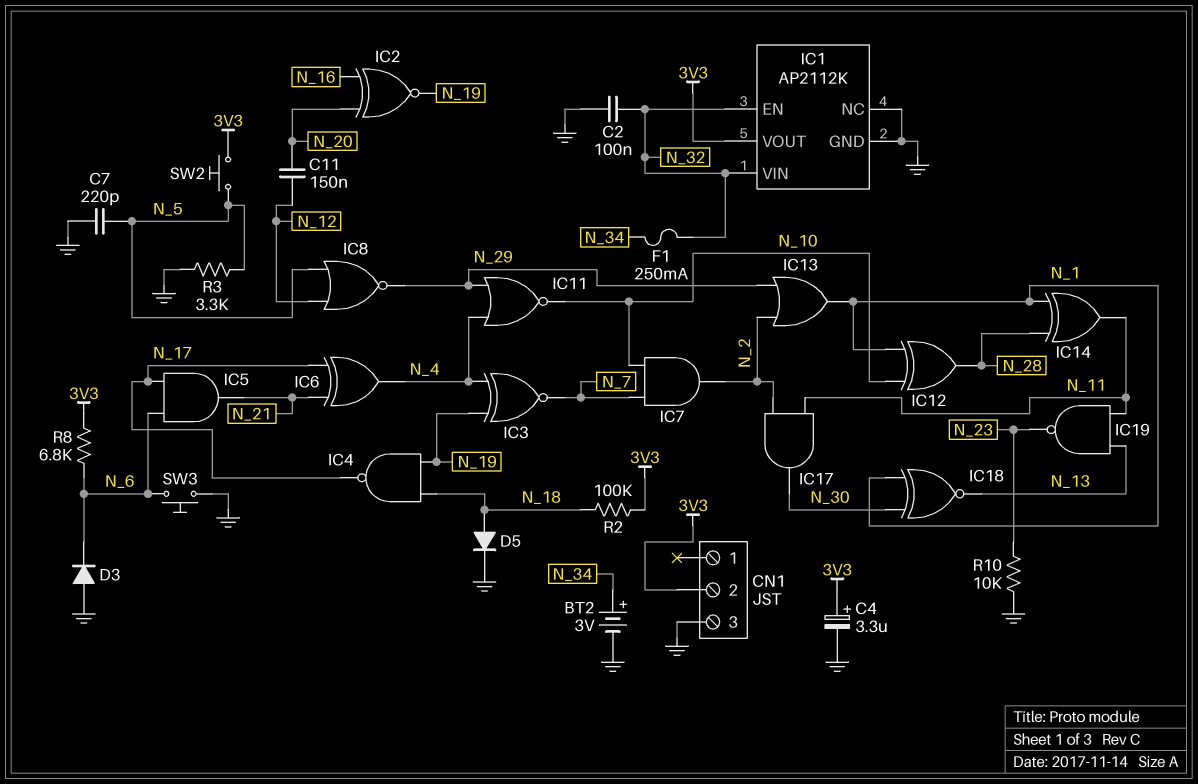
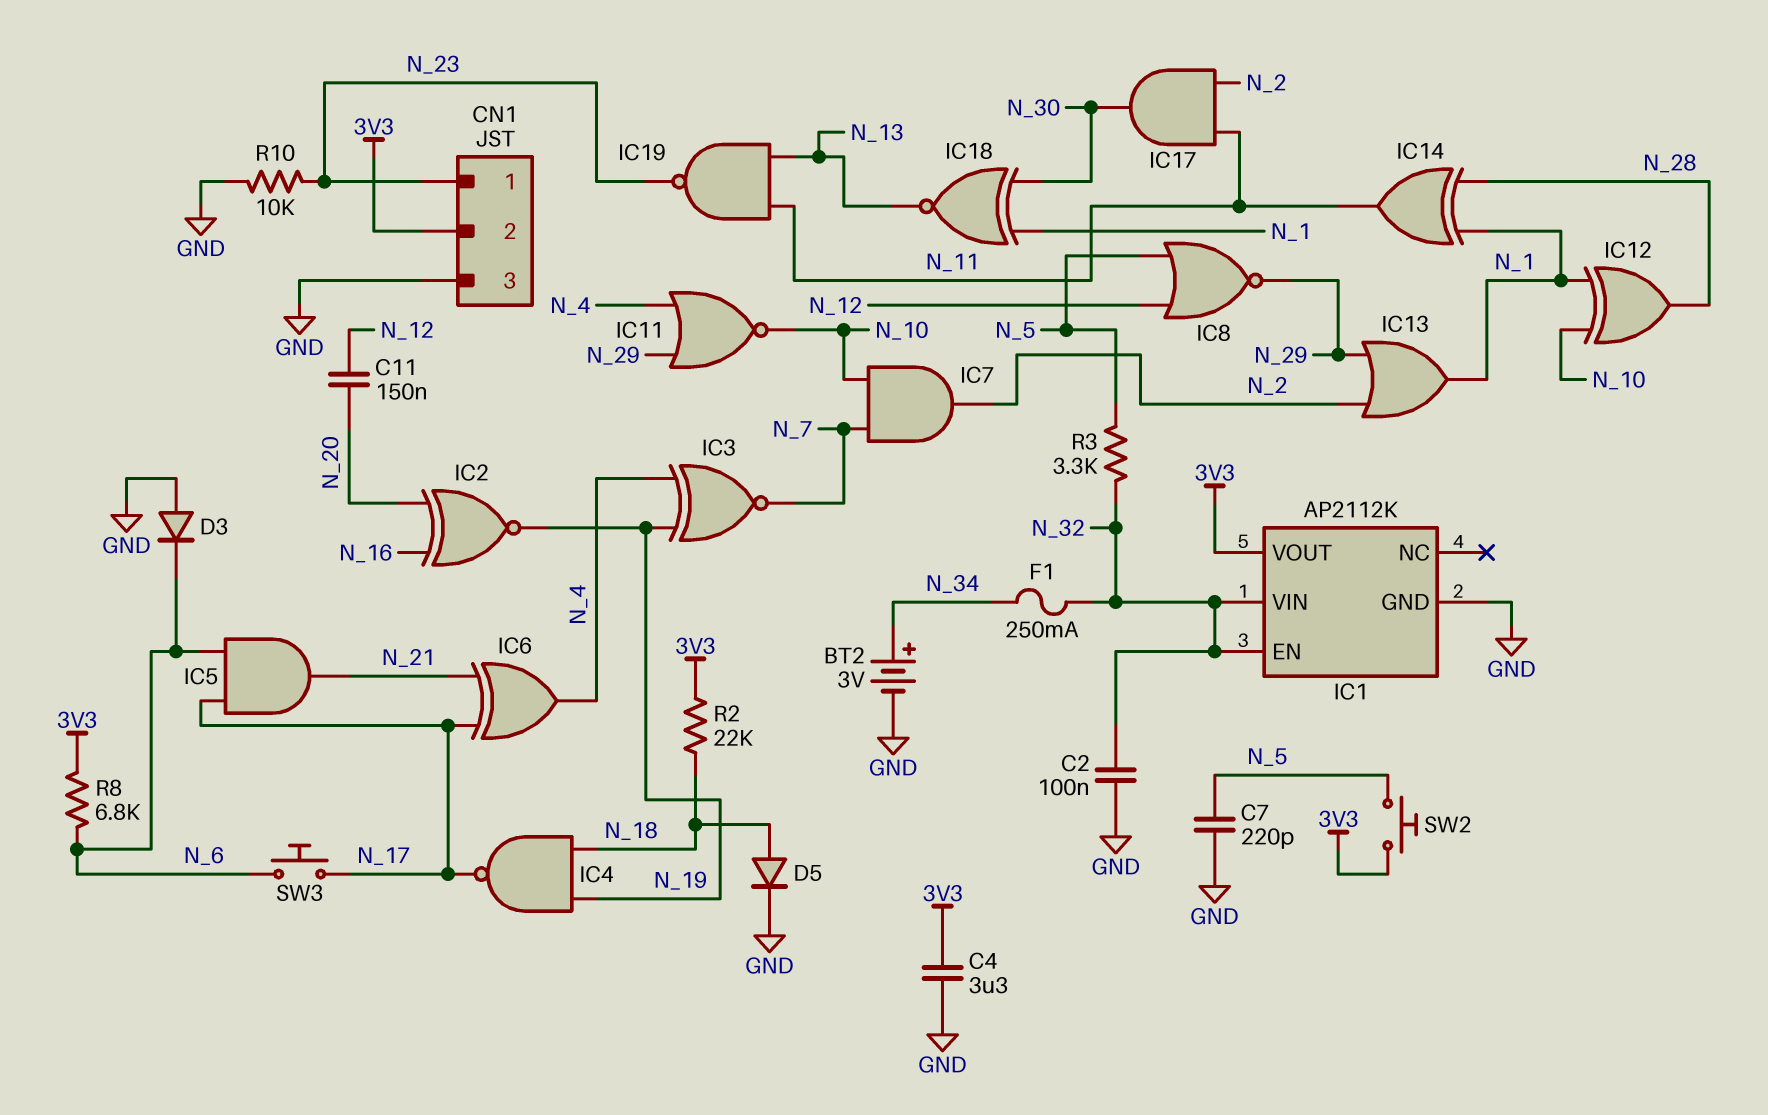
C4: 3.3uF (plus 3V3, minus GND) -> 3.3uF (3V3, GND)
CN1 pin 1: none -> N_23
IC1 pin NC: GND -> none
R2: 100k (3V3, N_18) -> 22k (3V3, N_18)
R3: 3.3k (GND, N_5) -> 3.3k (N_5, N_32)
SW3: button (GND, N_6) -> button (N_6, N_17)

